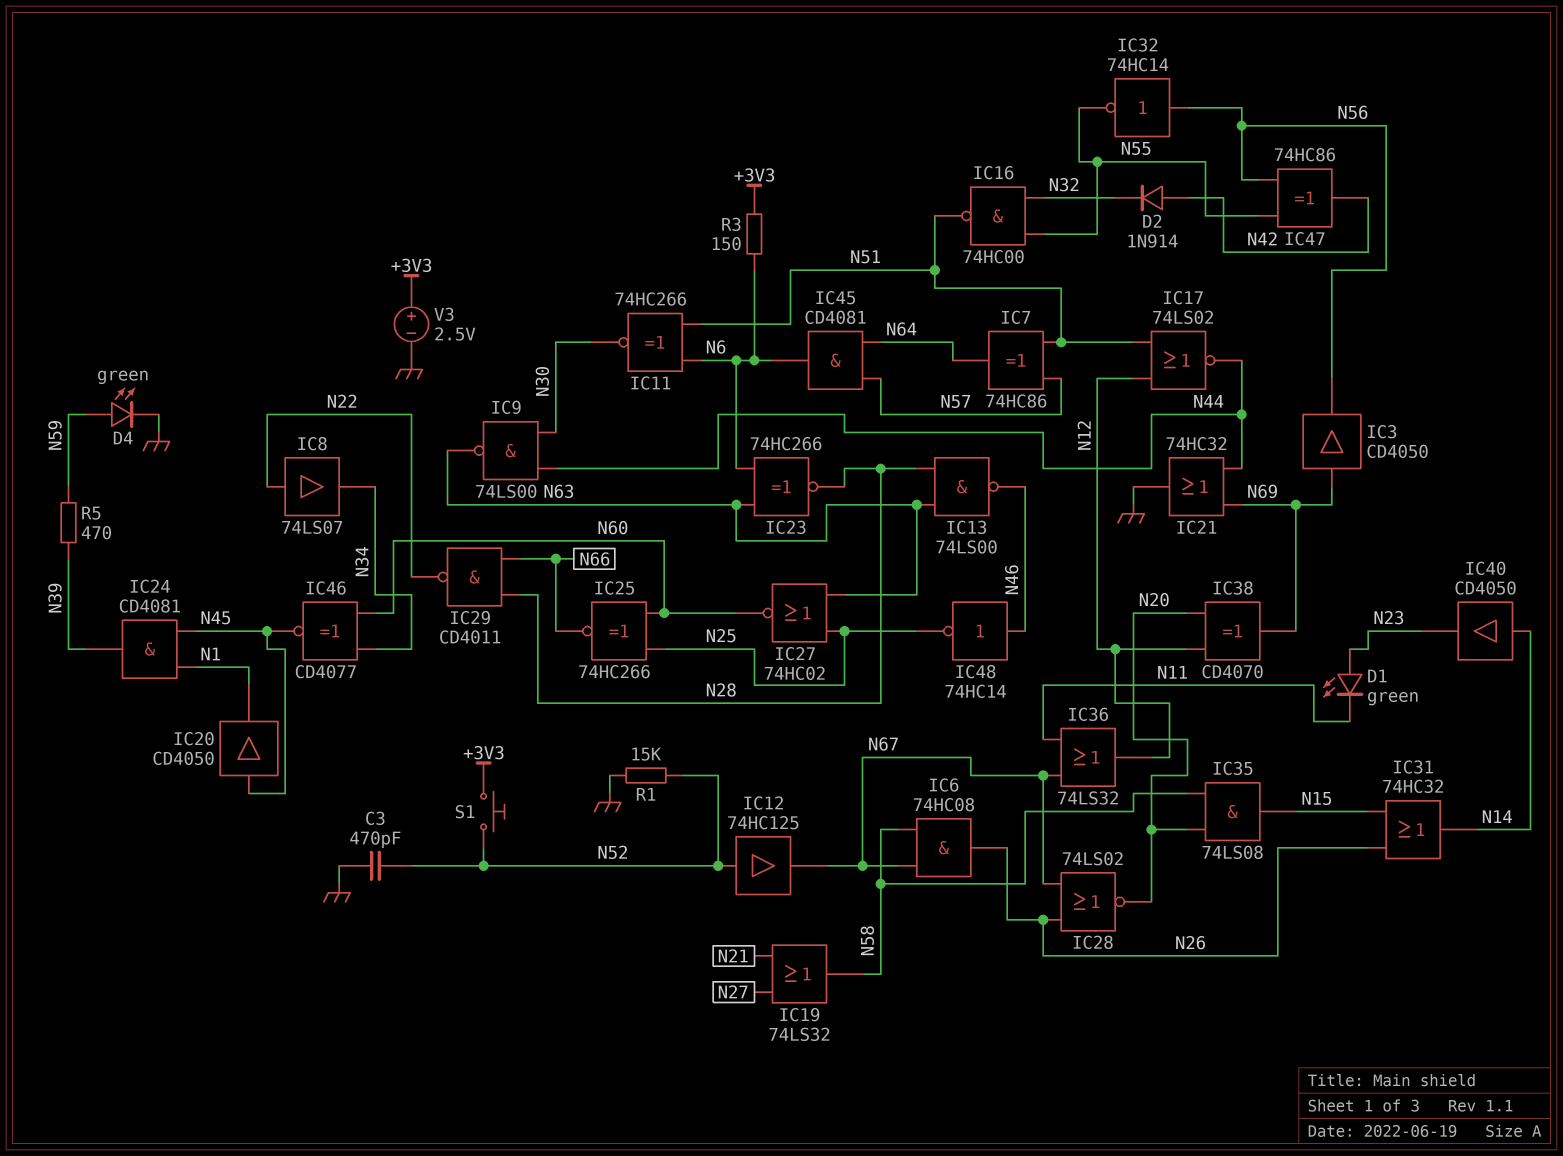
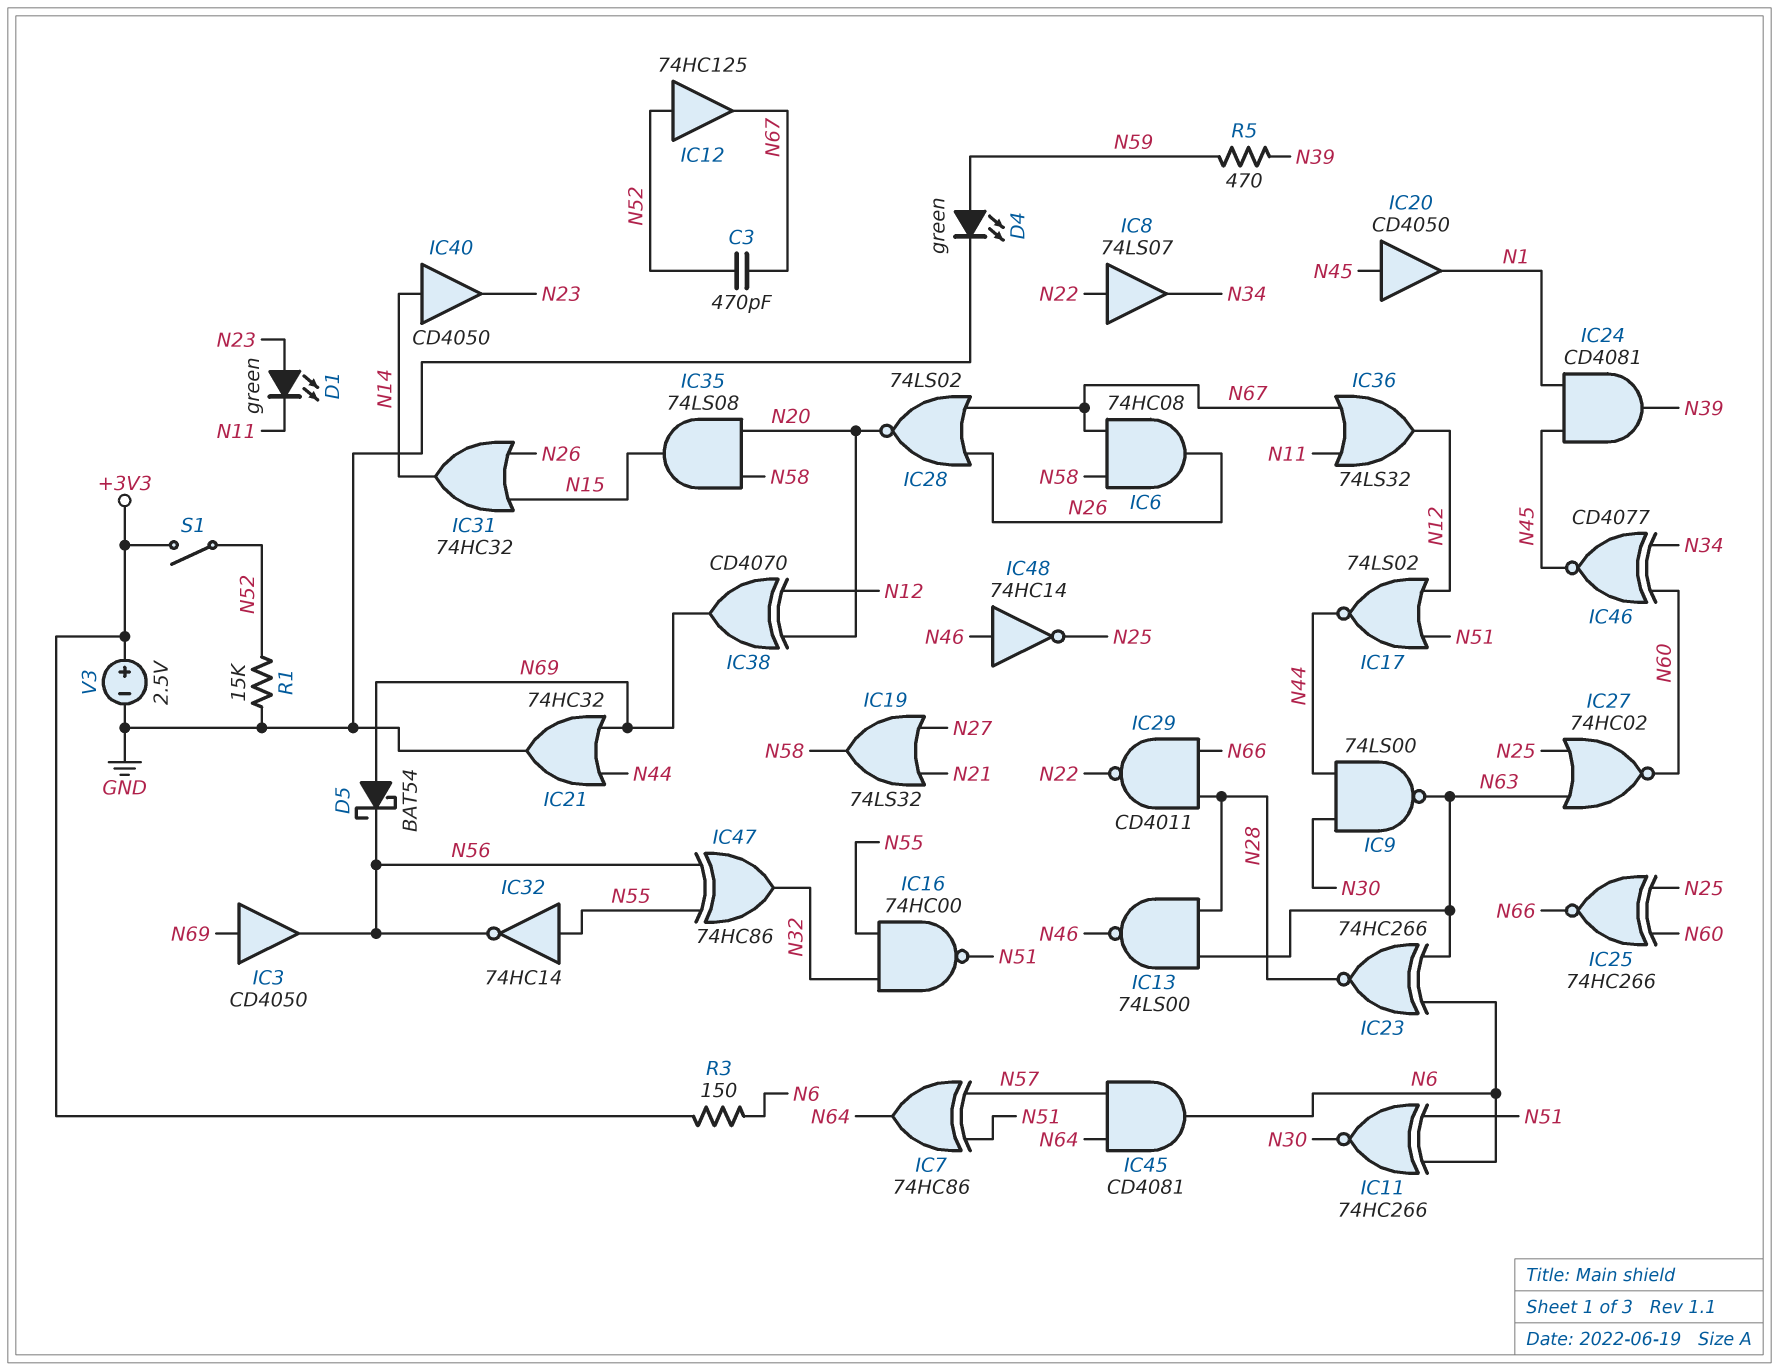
C3: 470pF (GND, N52) -> 470pF (N52, N67)
D2: diode 1N914 (A N42, K N32) -> none
D5: none -> schottky BAT54 (A N69, K N56)
IC32: NOT 74HC14 (in N56, out N55) -> NOT 74HC14 (in N55, out N56)
IC47: XOR 74HC86 (in N55, in N56, out N42) -> XOR 74HC86 (in N55, in N56, out N32)
S1: button (+3V3, N52) -> switch (+3V3, N52)

